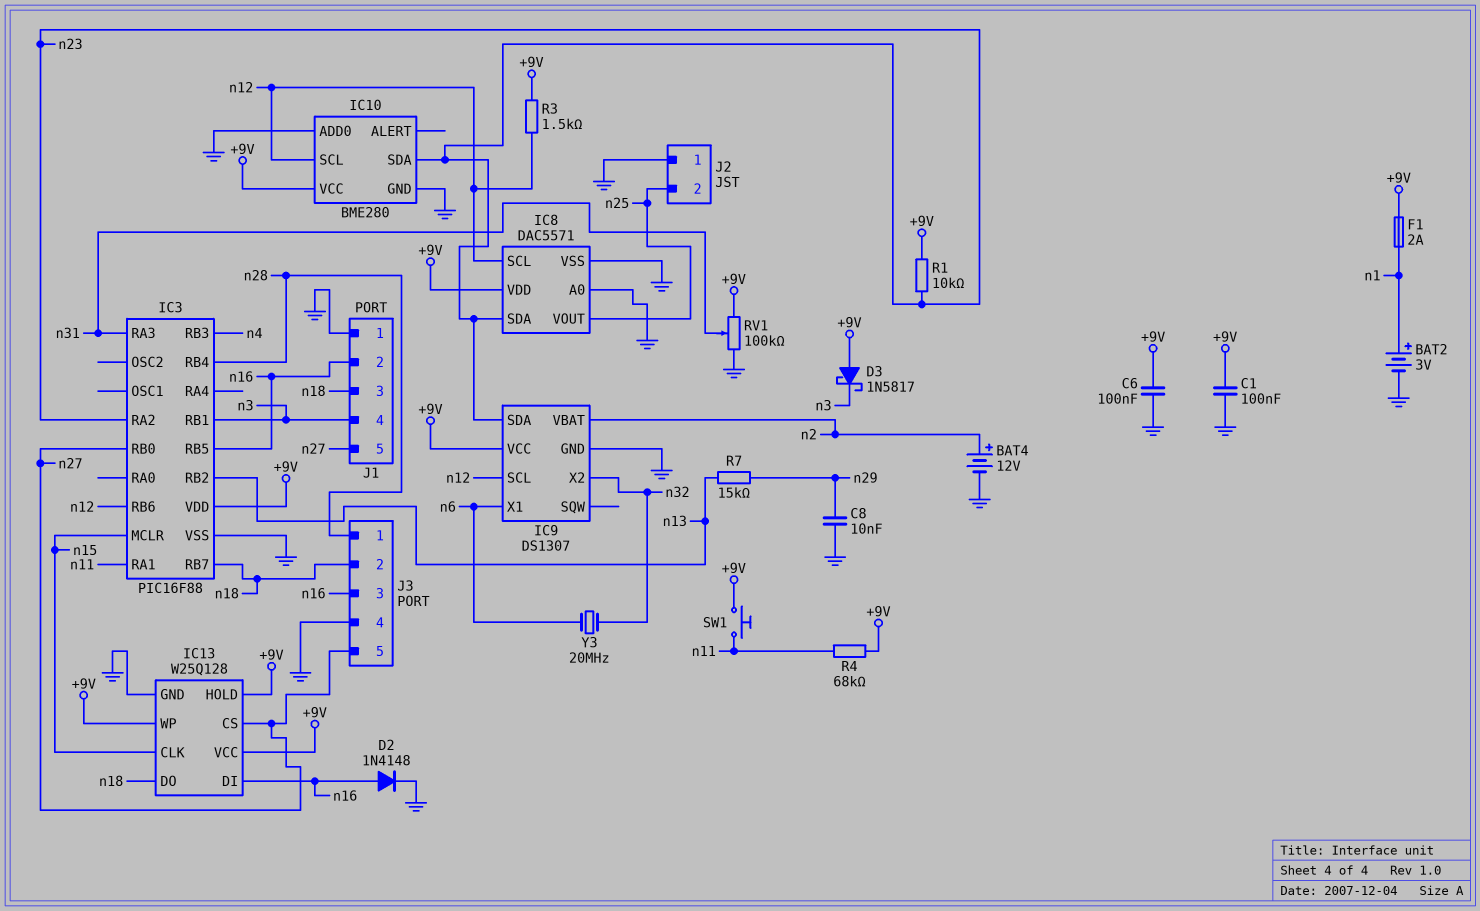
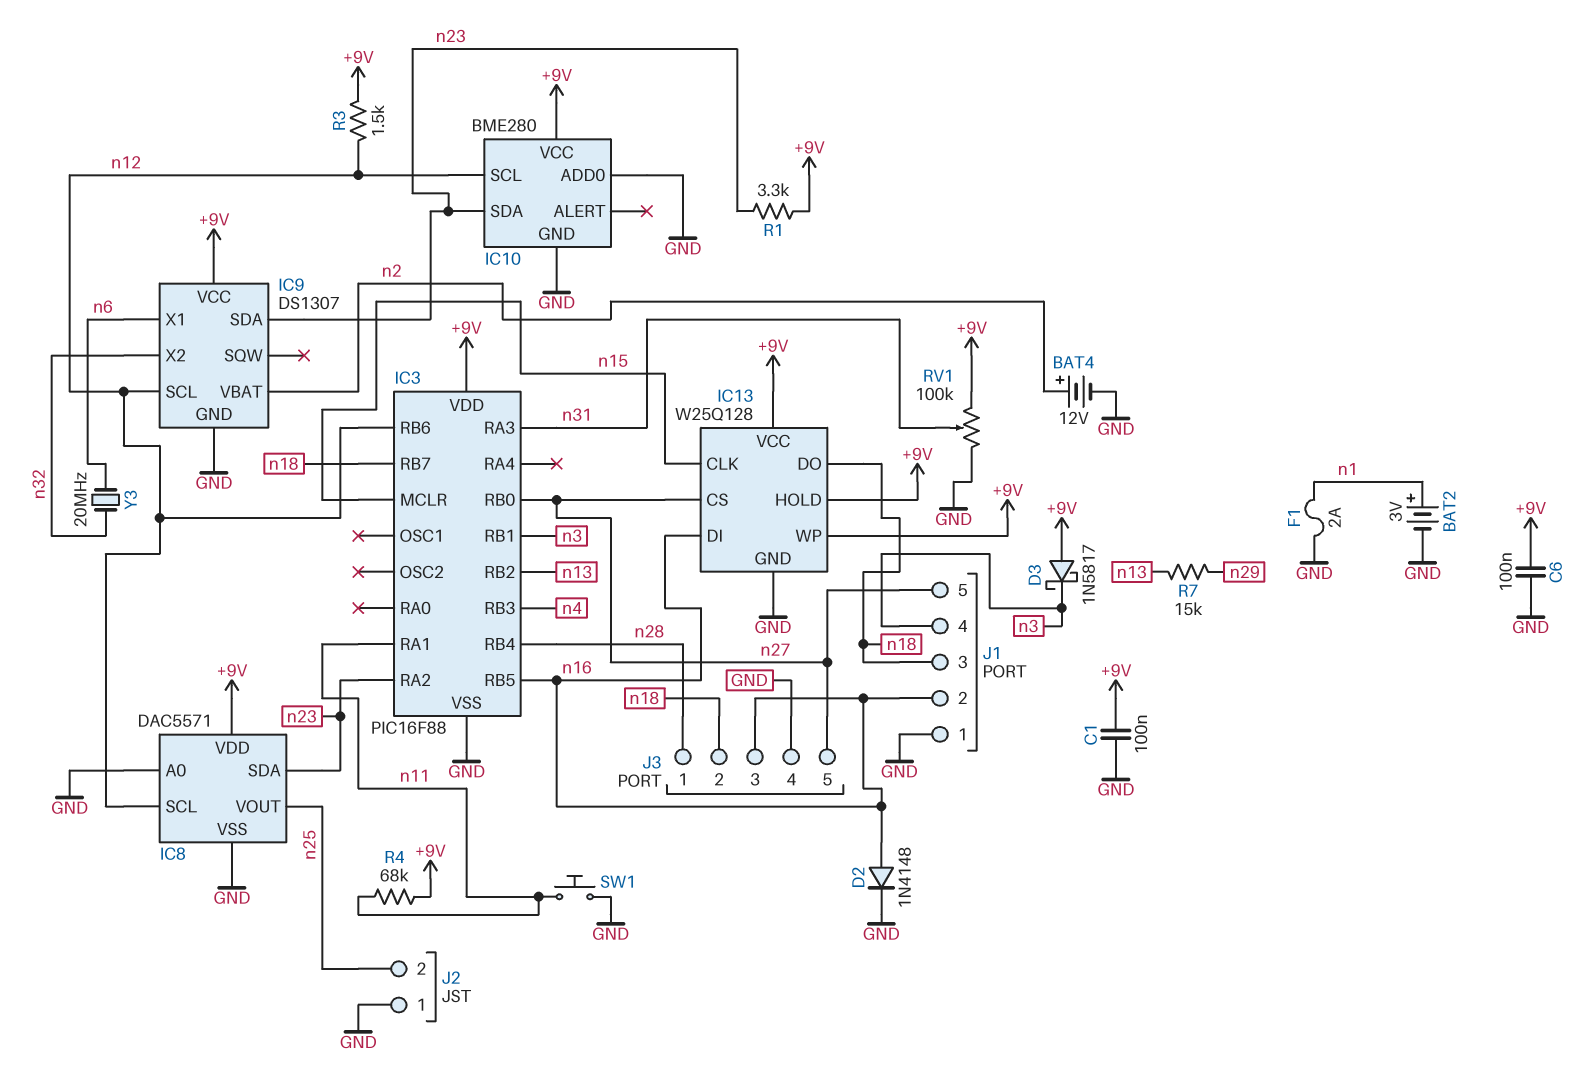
C8: 10nF (GND, n29) -> none
F1: 2A (+9V, n1) -> 2A (GND, n1)
R1: 10k (+9V, n23) -> 3.3k (+9V, n23)
SW1: button (+9V, n11) -> button (GND, n11)

